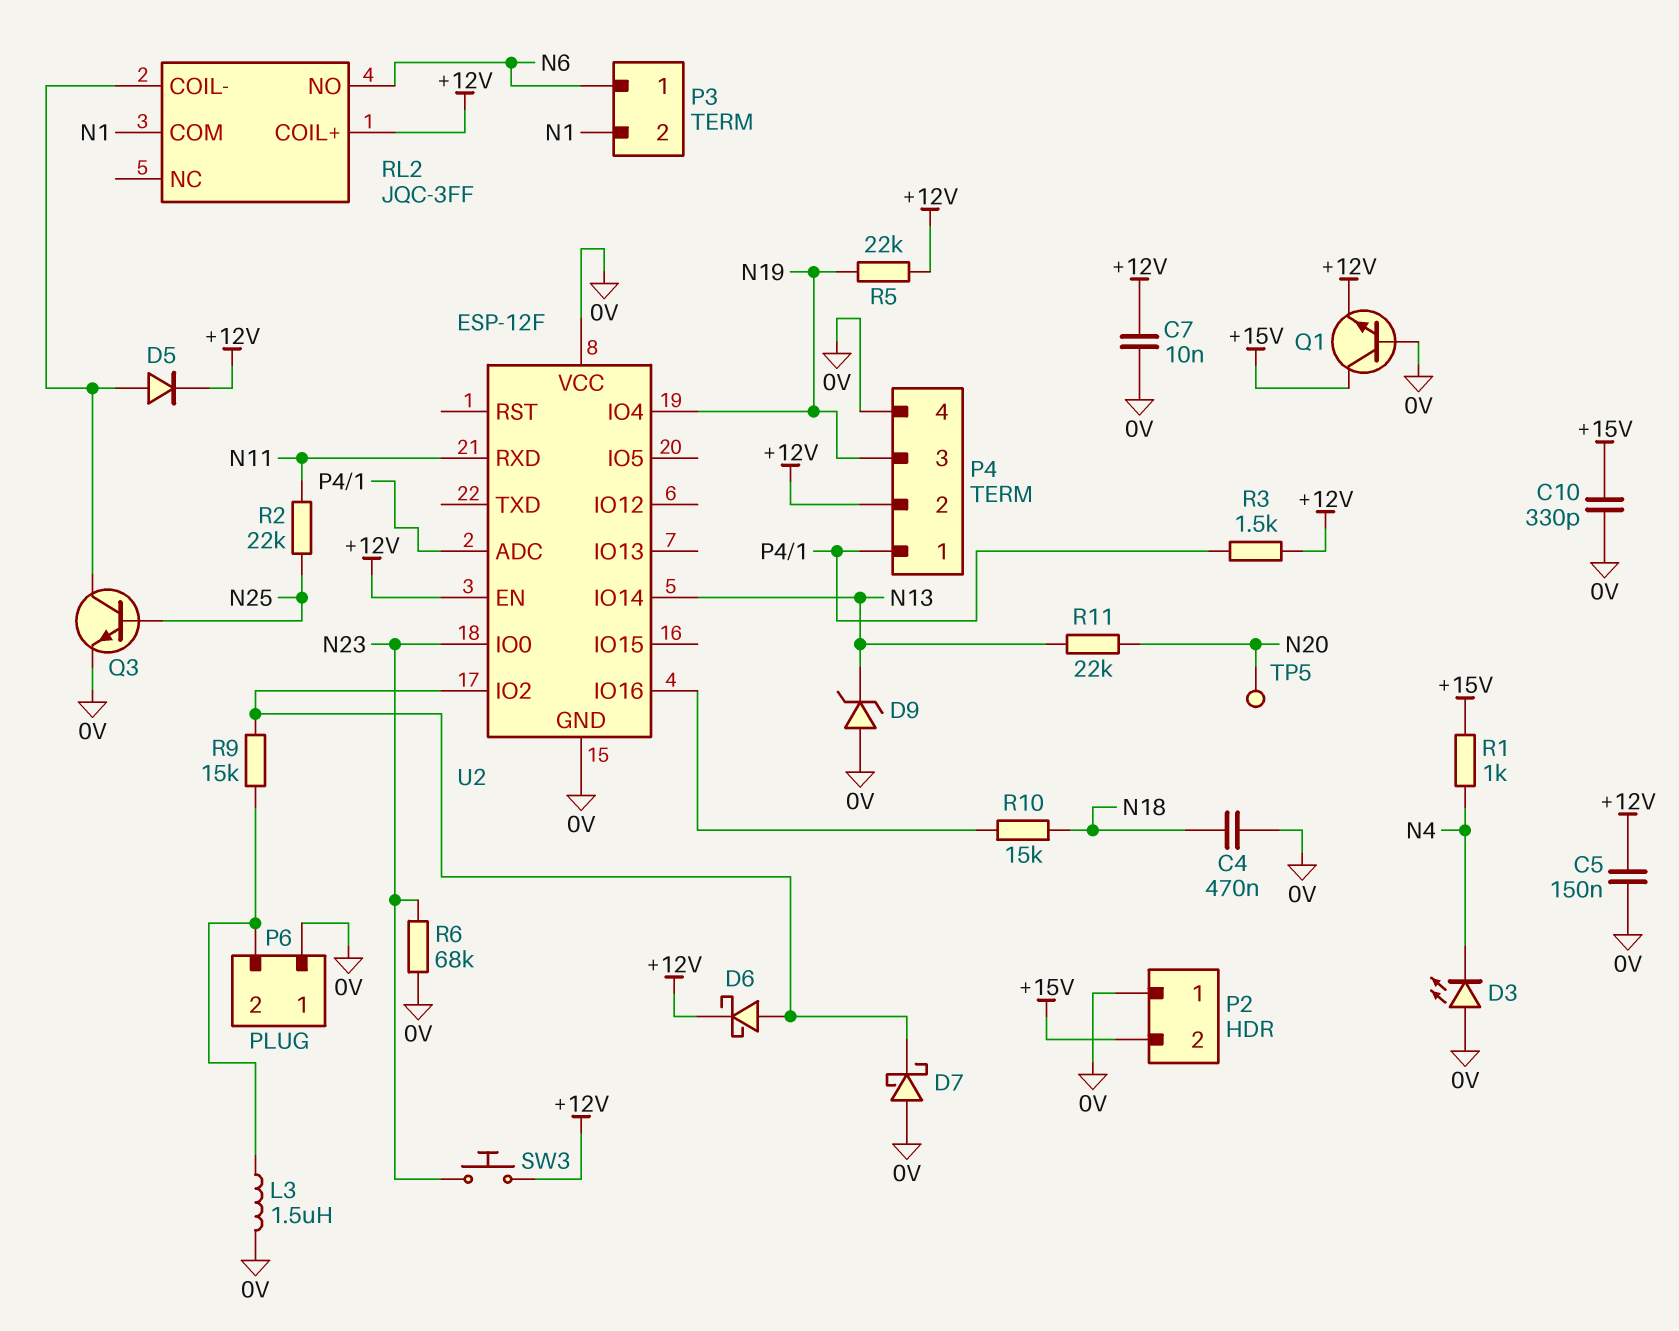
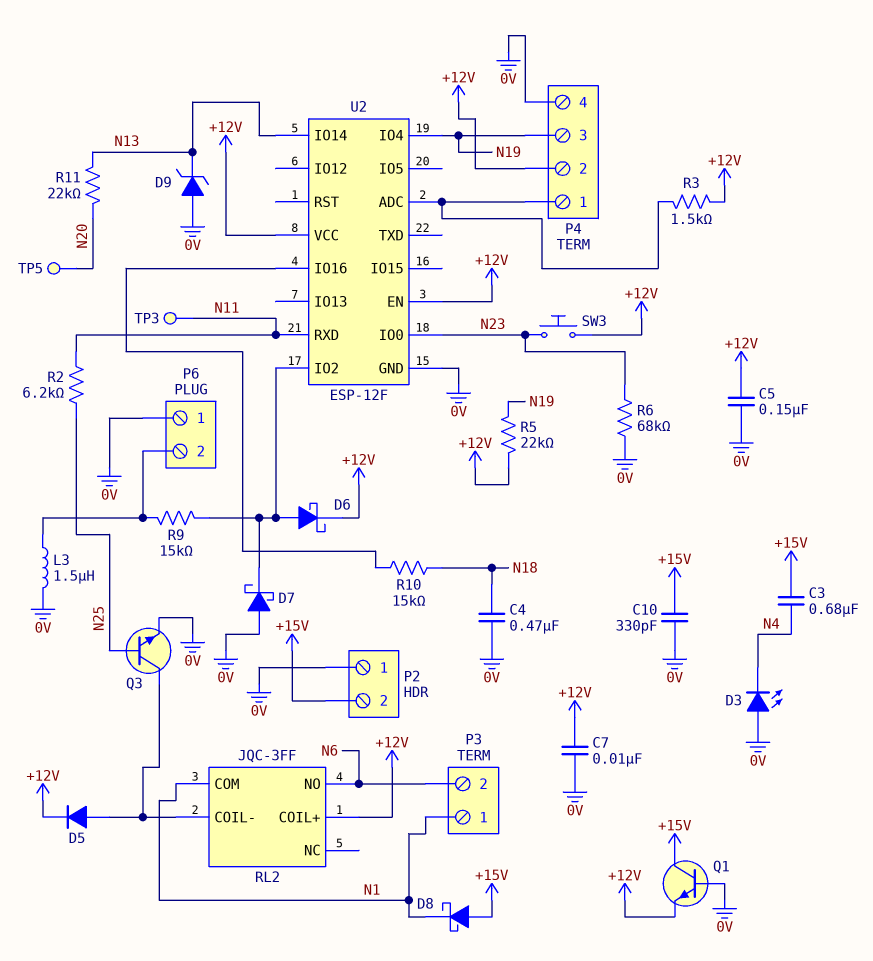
C3: none -> 680nF (+15V, N4)
D8: none -> schottky (A +15V, K N1)
P3 pin 1: N6 -> N1
P3 pin 2: N1 -> N6
R1: 1k (+15V, N4) -> none
R2: 22k (N11, N25) -> 6.2k (N11, N25)
TP3: none -> test point (N11)
U2 pin VCC: 0V -> +12V

